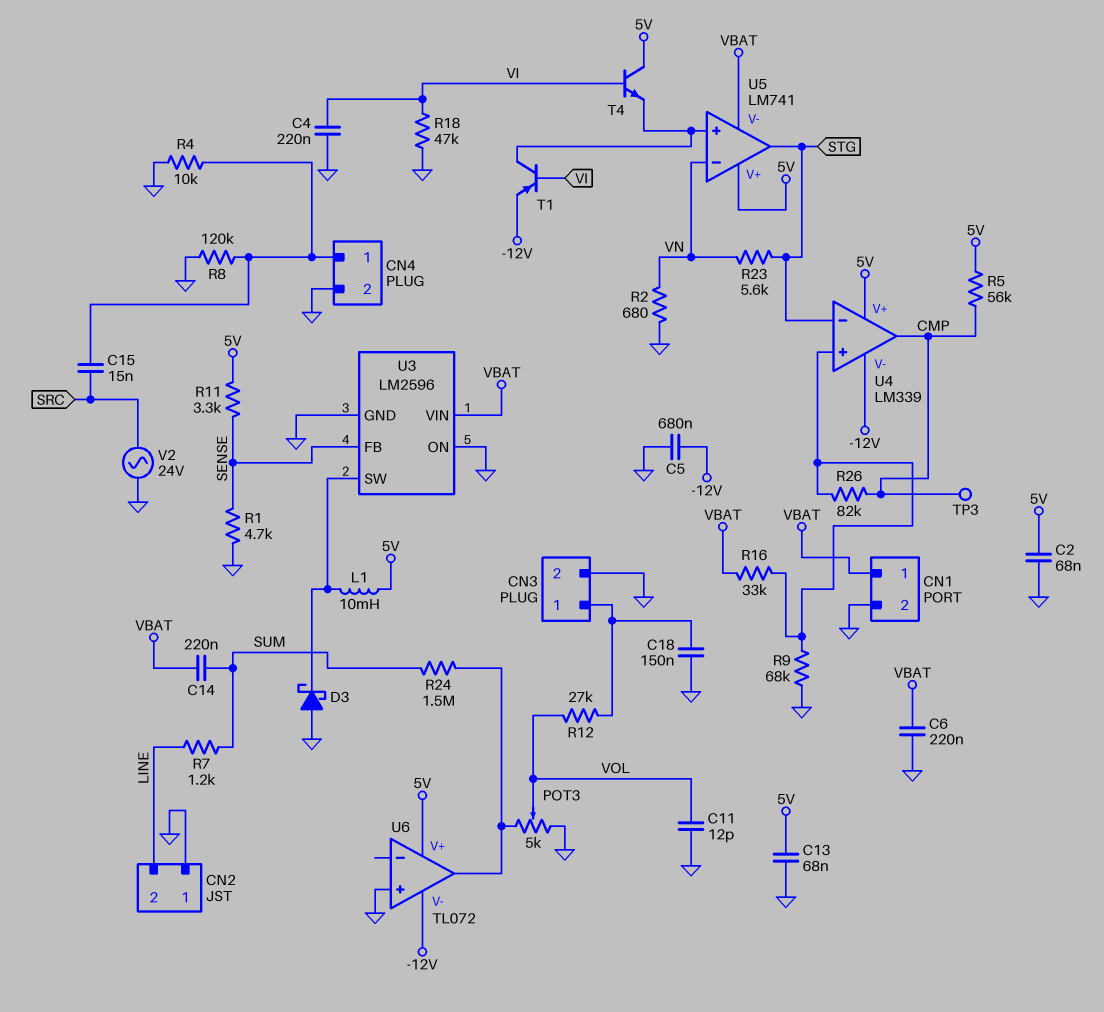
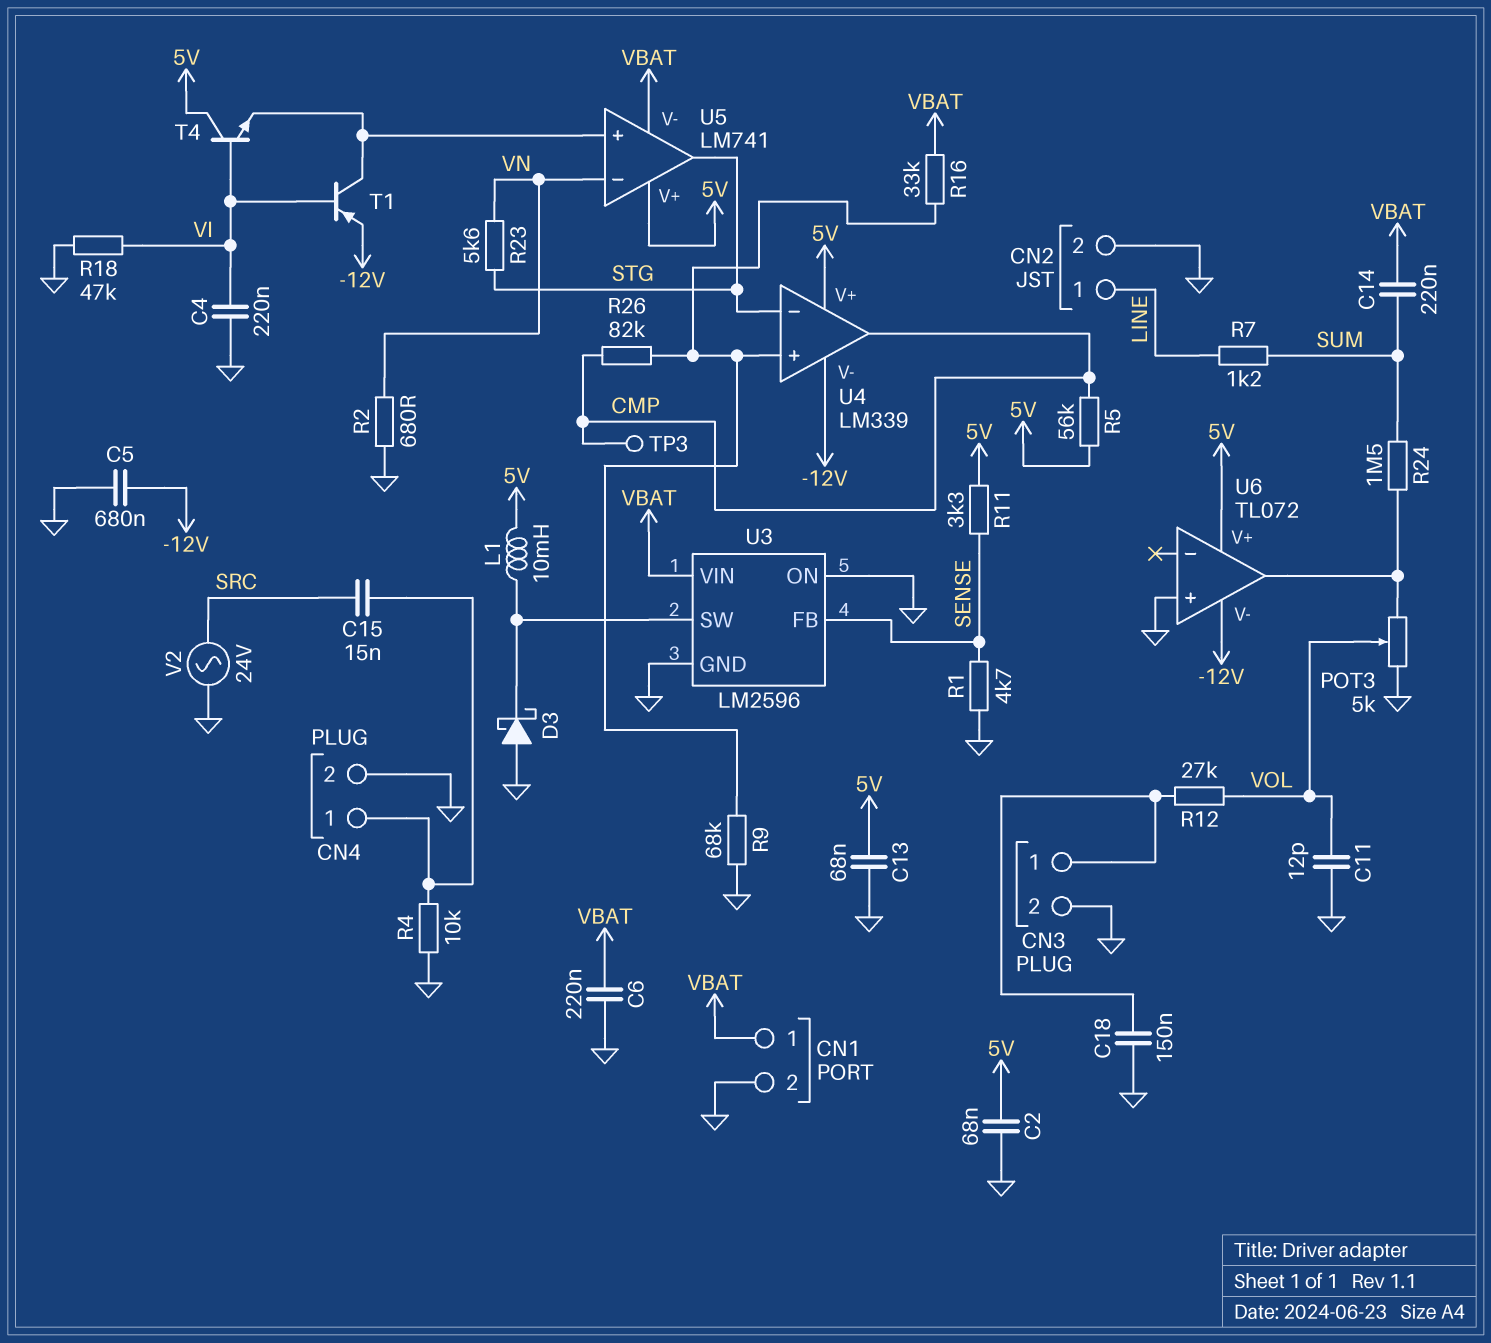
CN2 pin 1: GND -> LINE
CN2 pin 2: LINE -> GND
R8: 120k (CN4/1, GND) -> none

